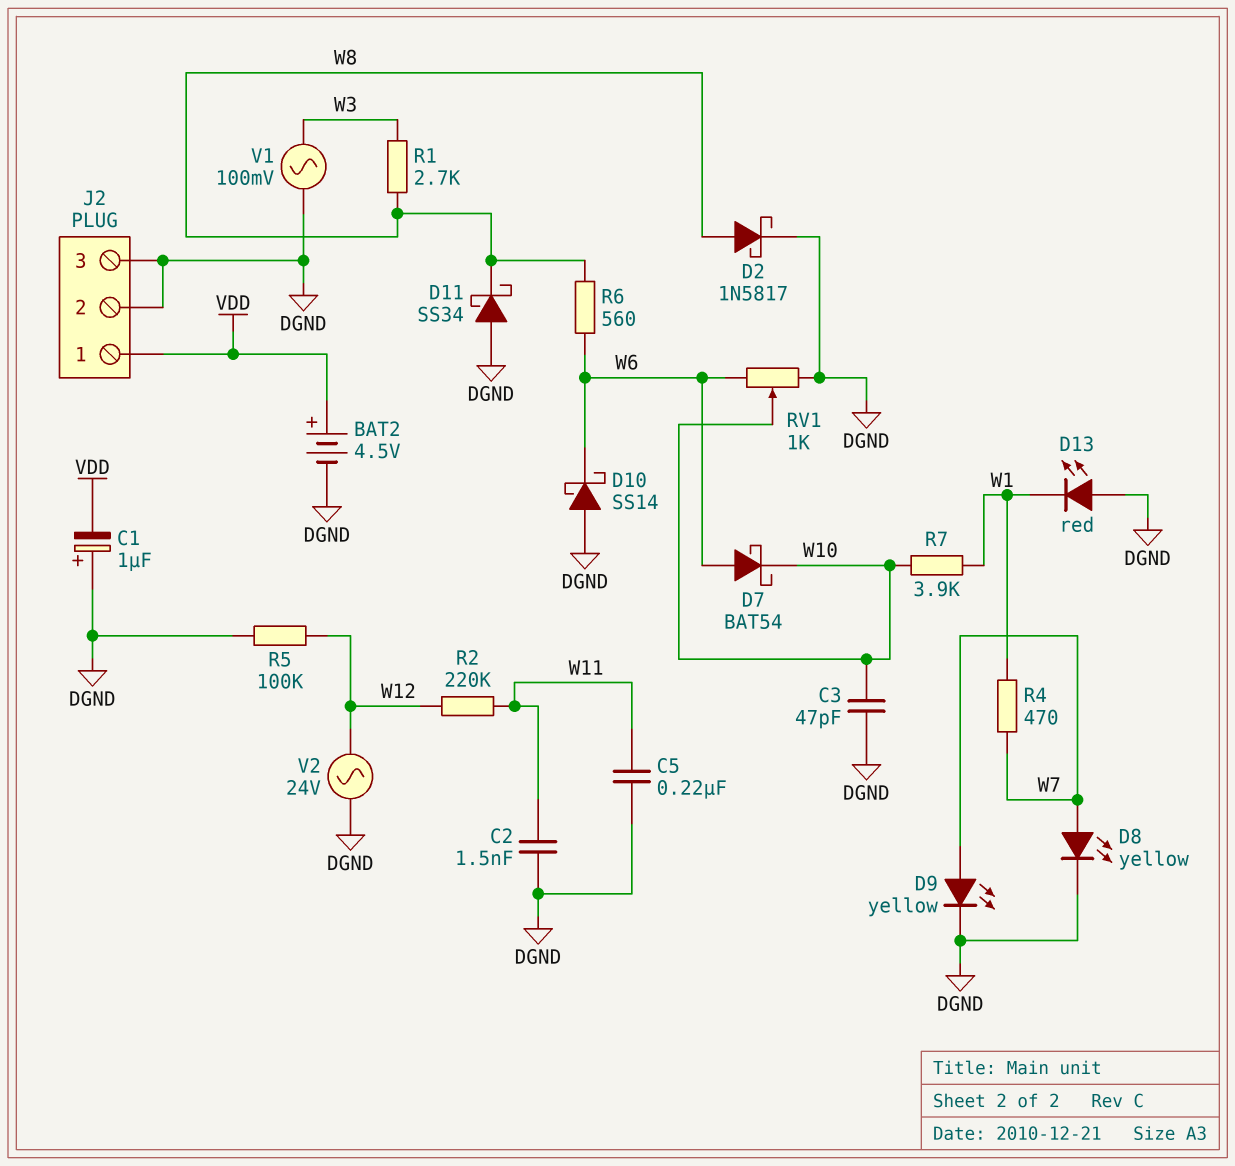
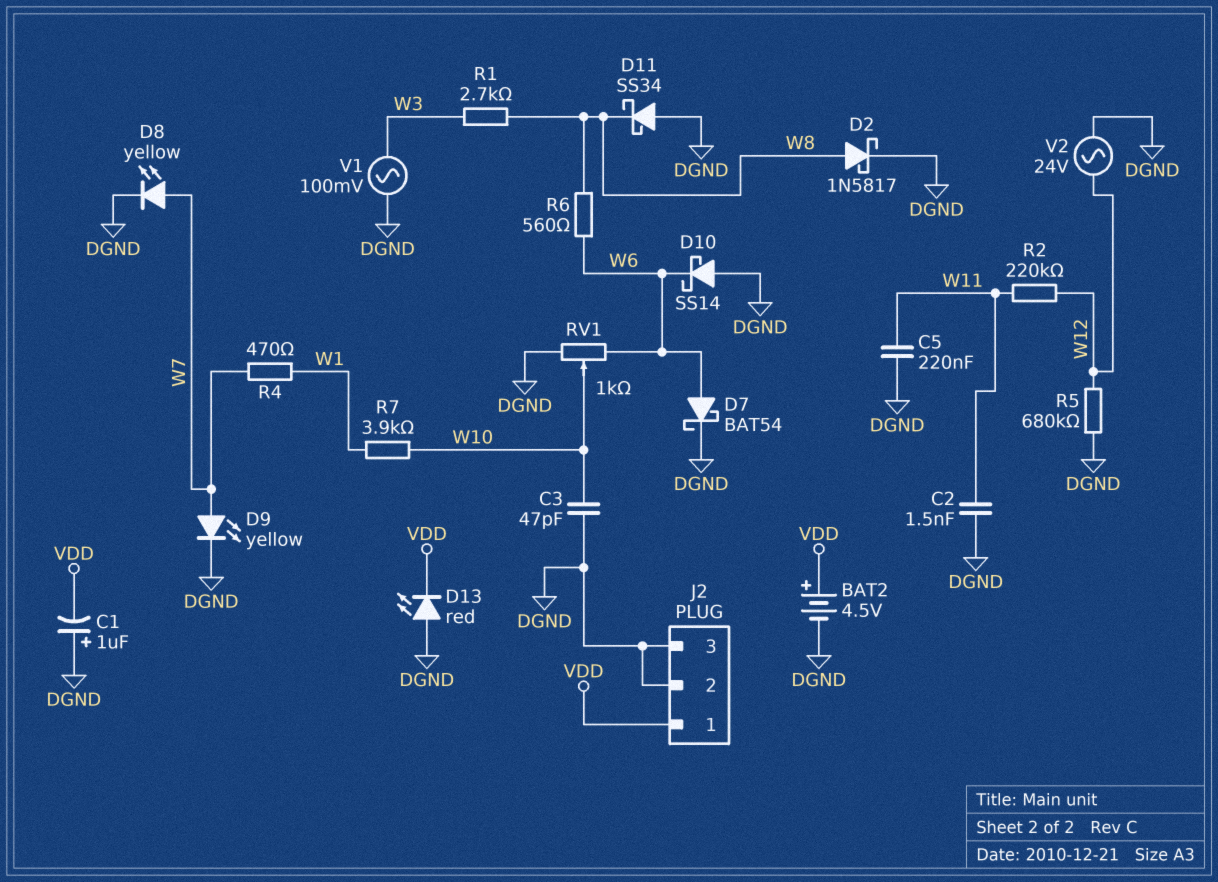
D7: schottky BAT54 (A W6, K W10) -> schottky BAT54 (A W6, K DGND)
D13: LED red (A DGND, K W1) -> LED red (A DGND, K VDD)
R5: 100k (DGND, W12) -> 680k (DGND, W12)

